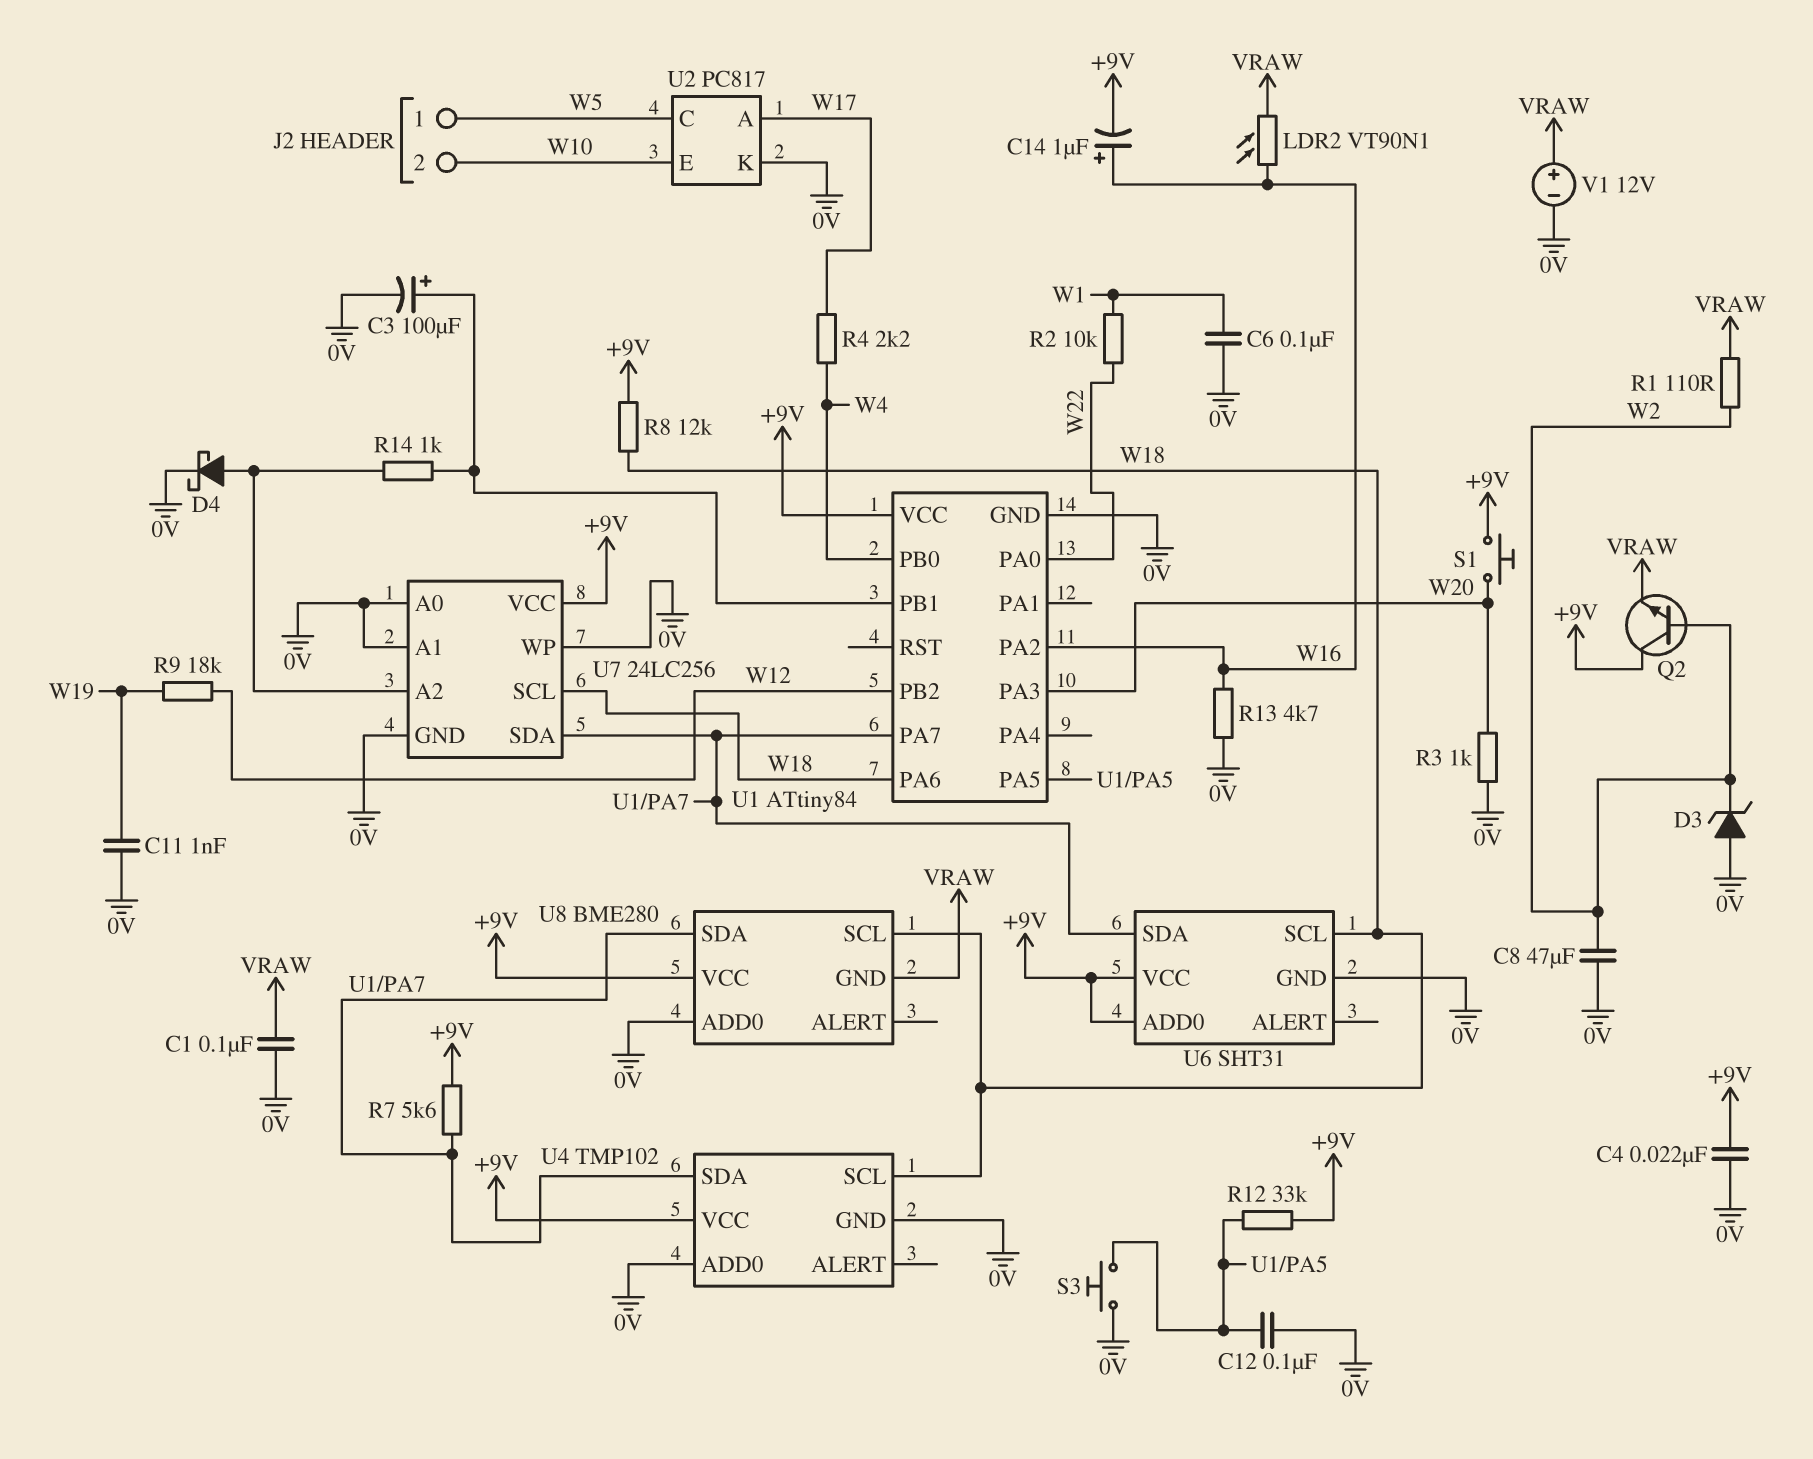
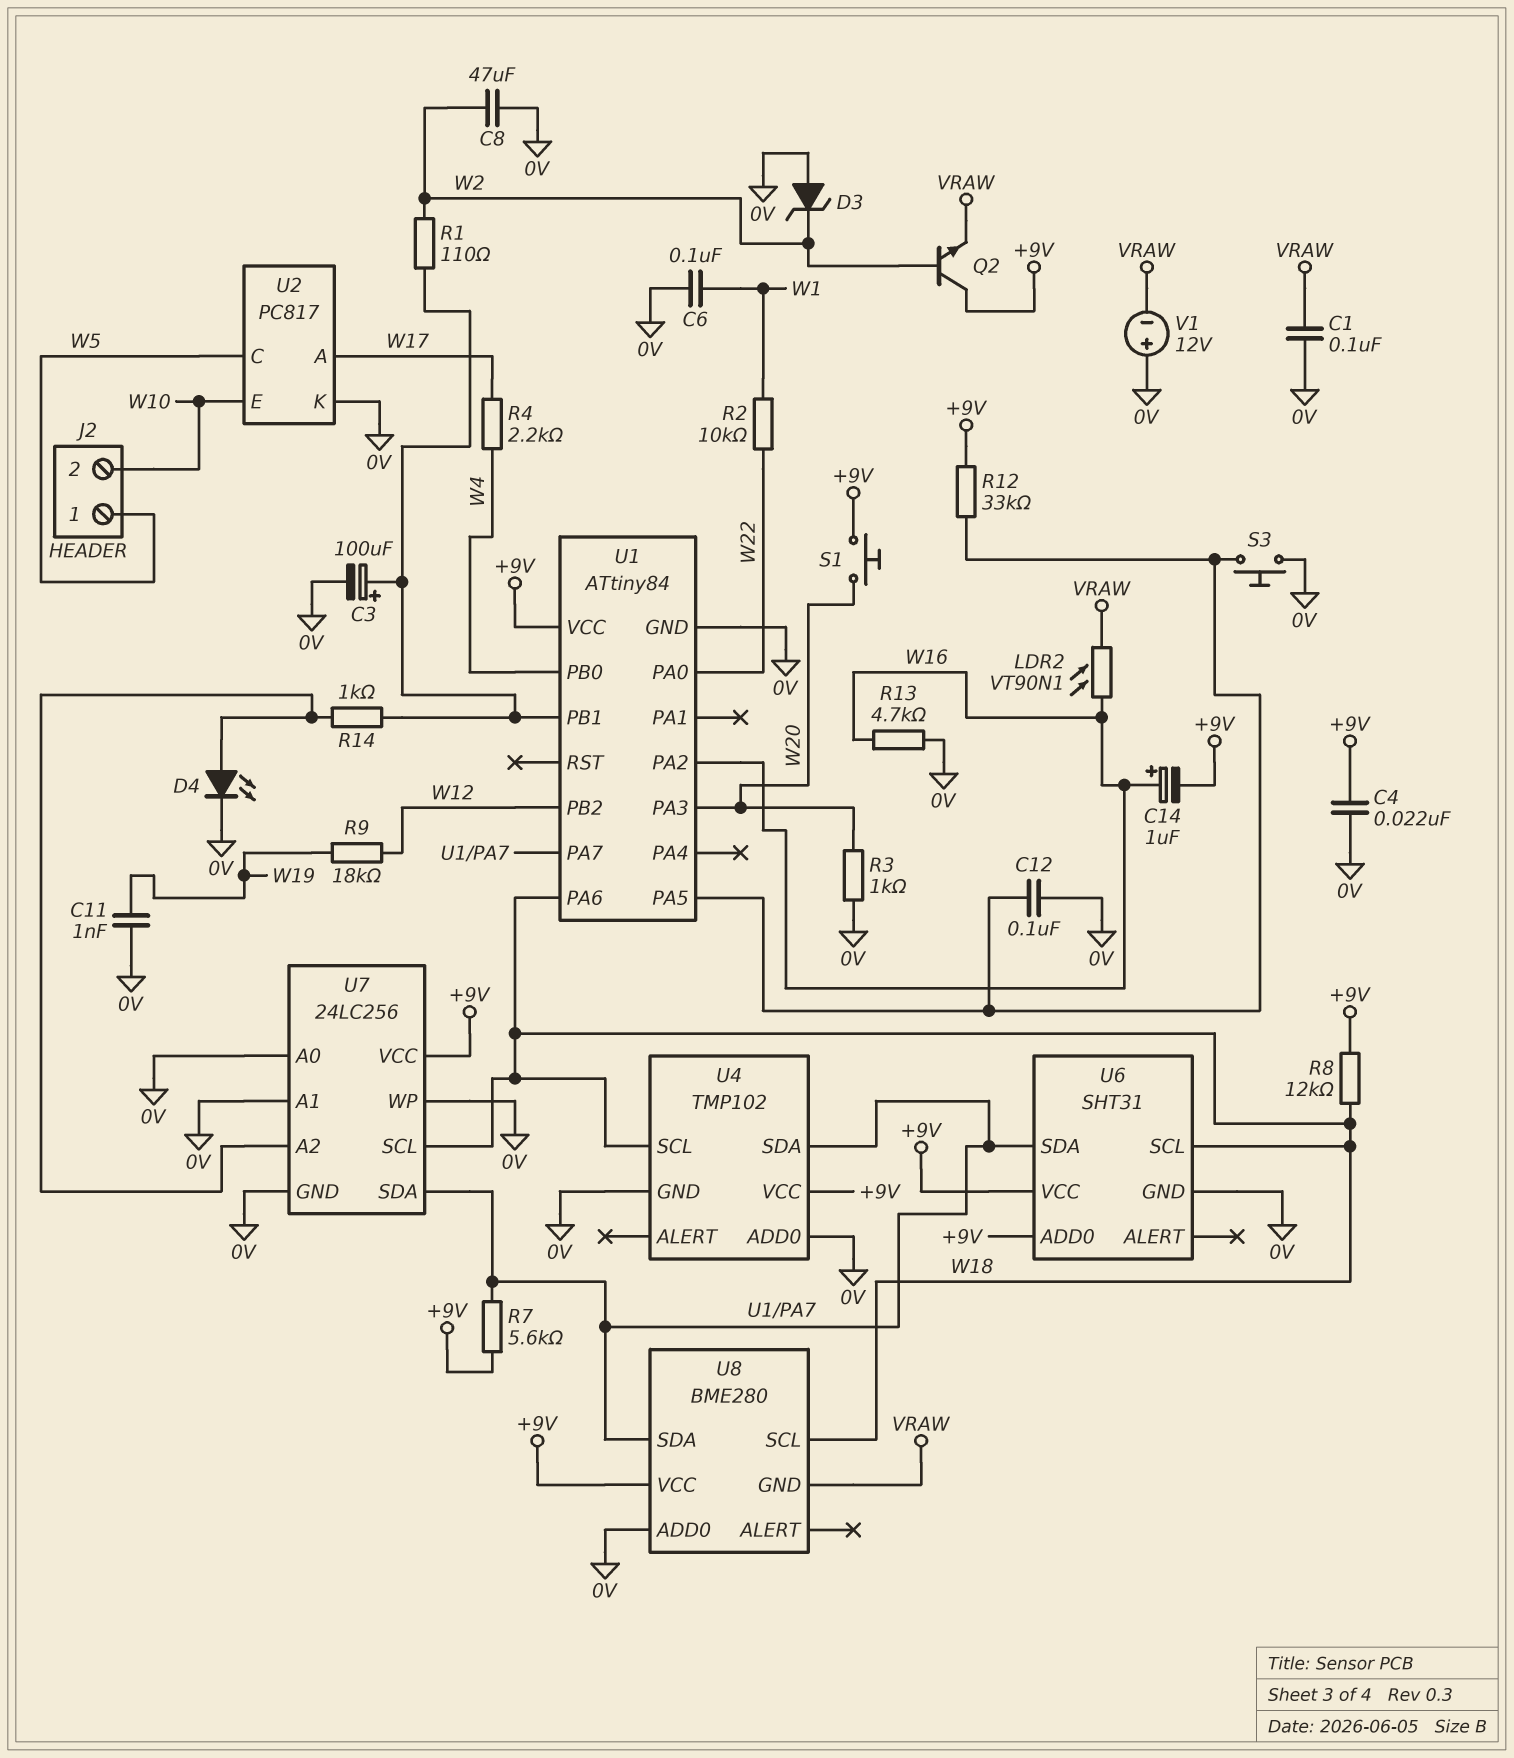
D4: schottky (A U7/A2, K 0V) -> LED (A U7/A2, K 0V)
R1: 110 (VRAW, W2) -> 110 (U1/PB1, W2)
V1: 12V (plus VRAW, minus 0V) -> 12V (plus 0V, minus VRAW)

